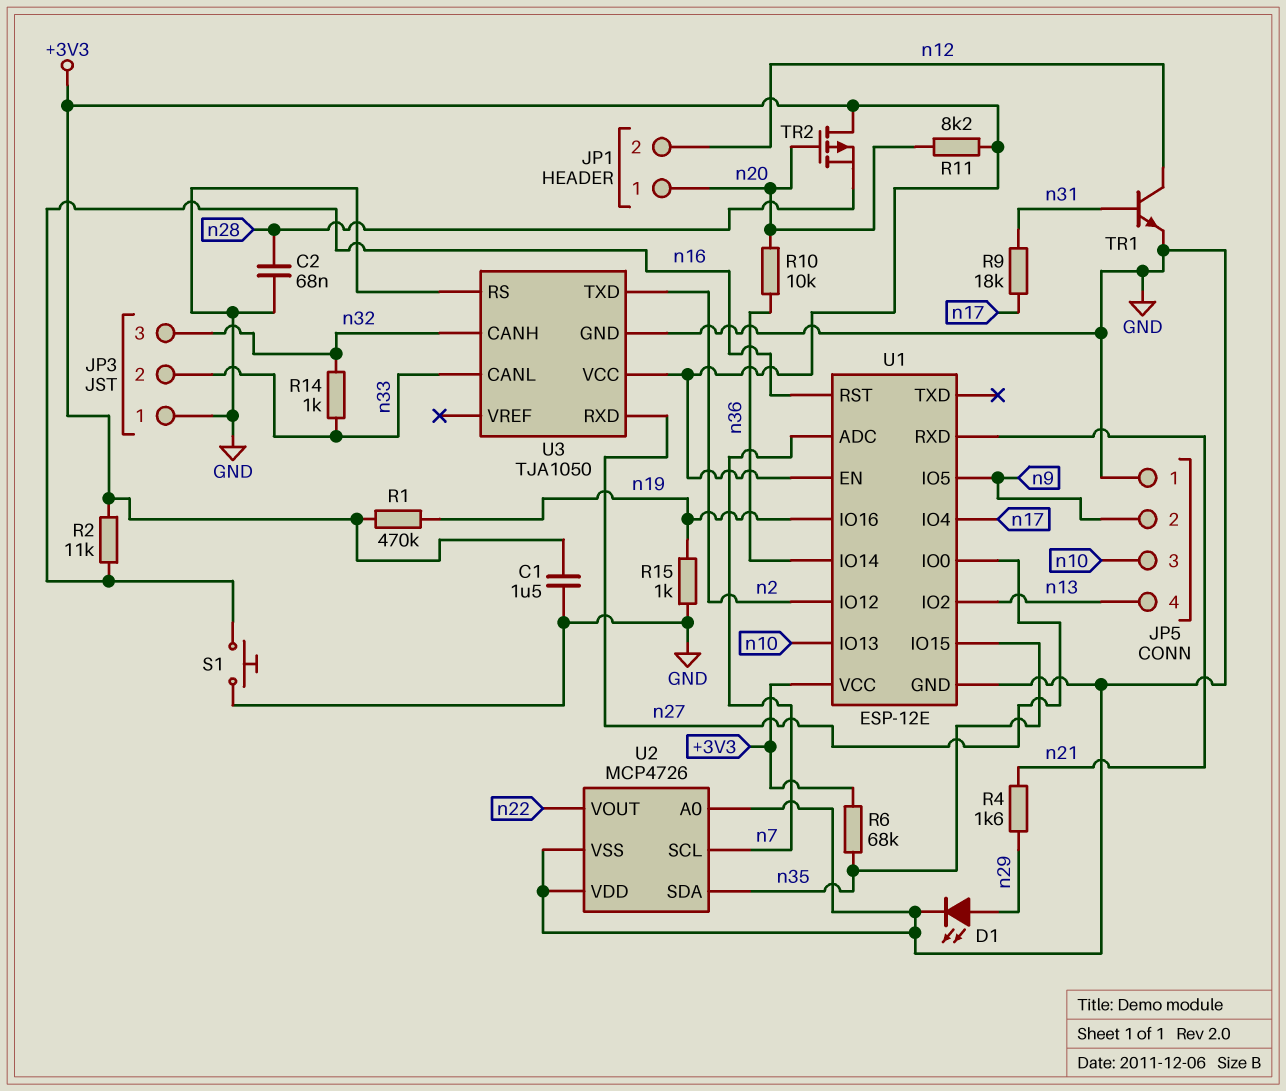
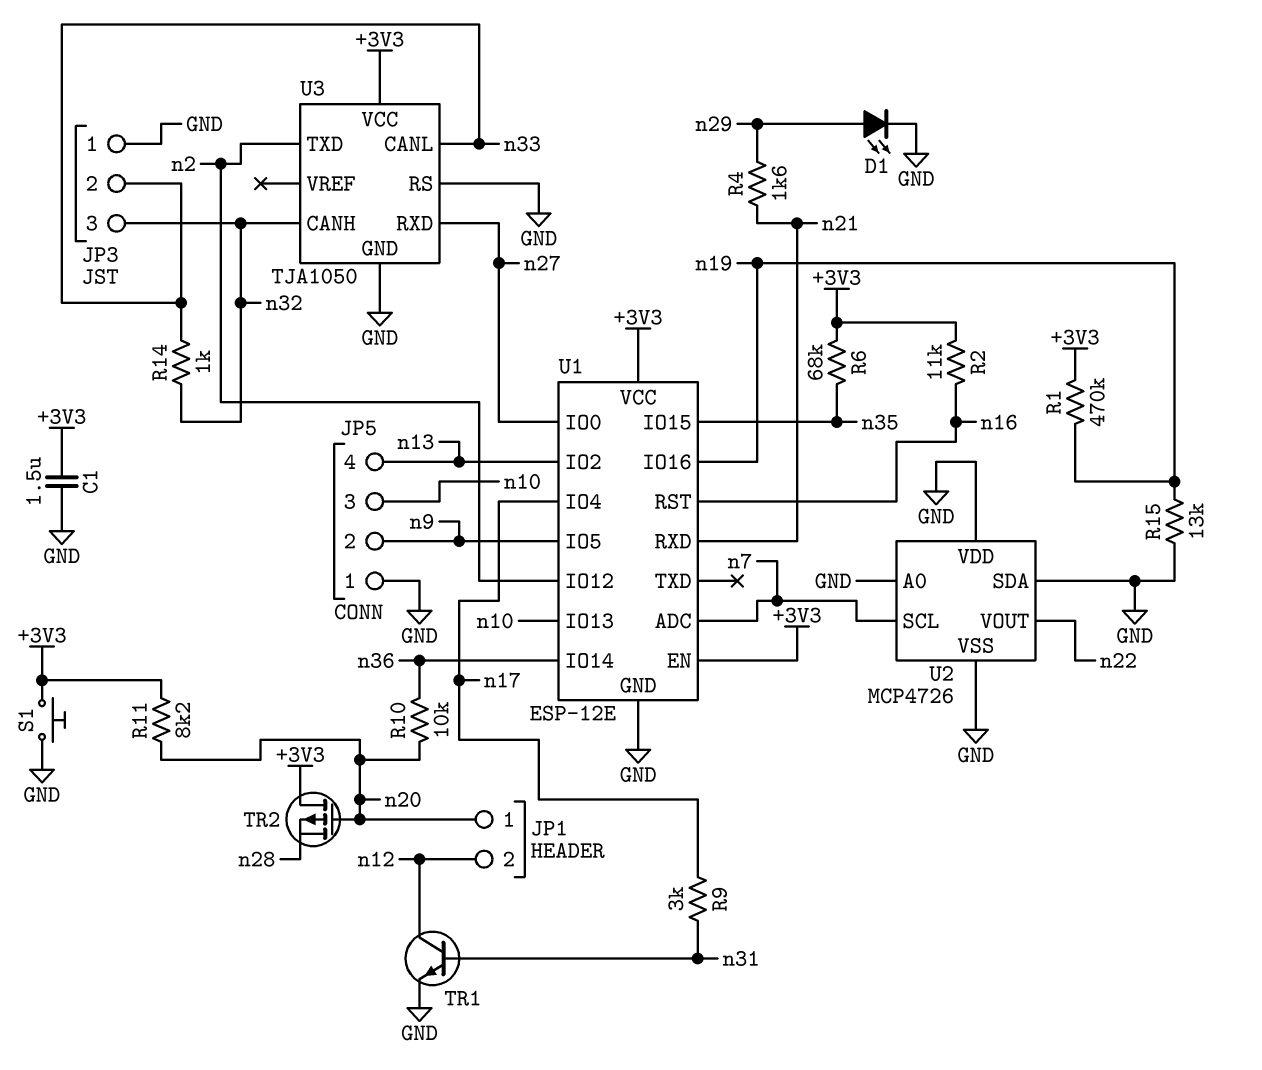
C2: 68nF (GND, n28) -> none
R9: 18k (n17, n31) -> 3k (n17, n31)
R15: 1k (GND, n19) -> 13k (GND, n19)
S1: button (GND, n16) -> button (+3V3, GND)
U2 pin SDA: n35 -> GND

